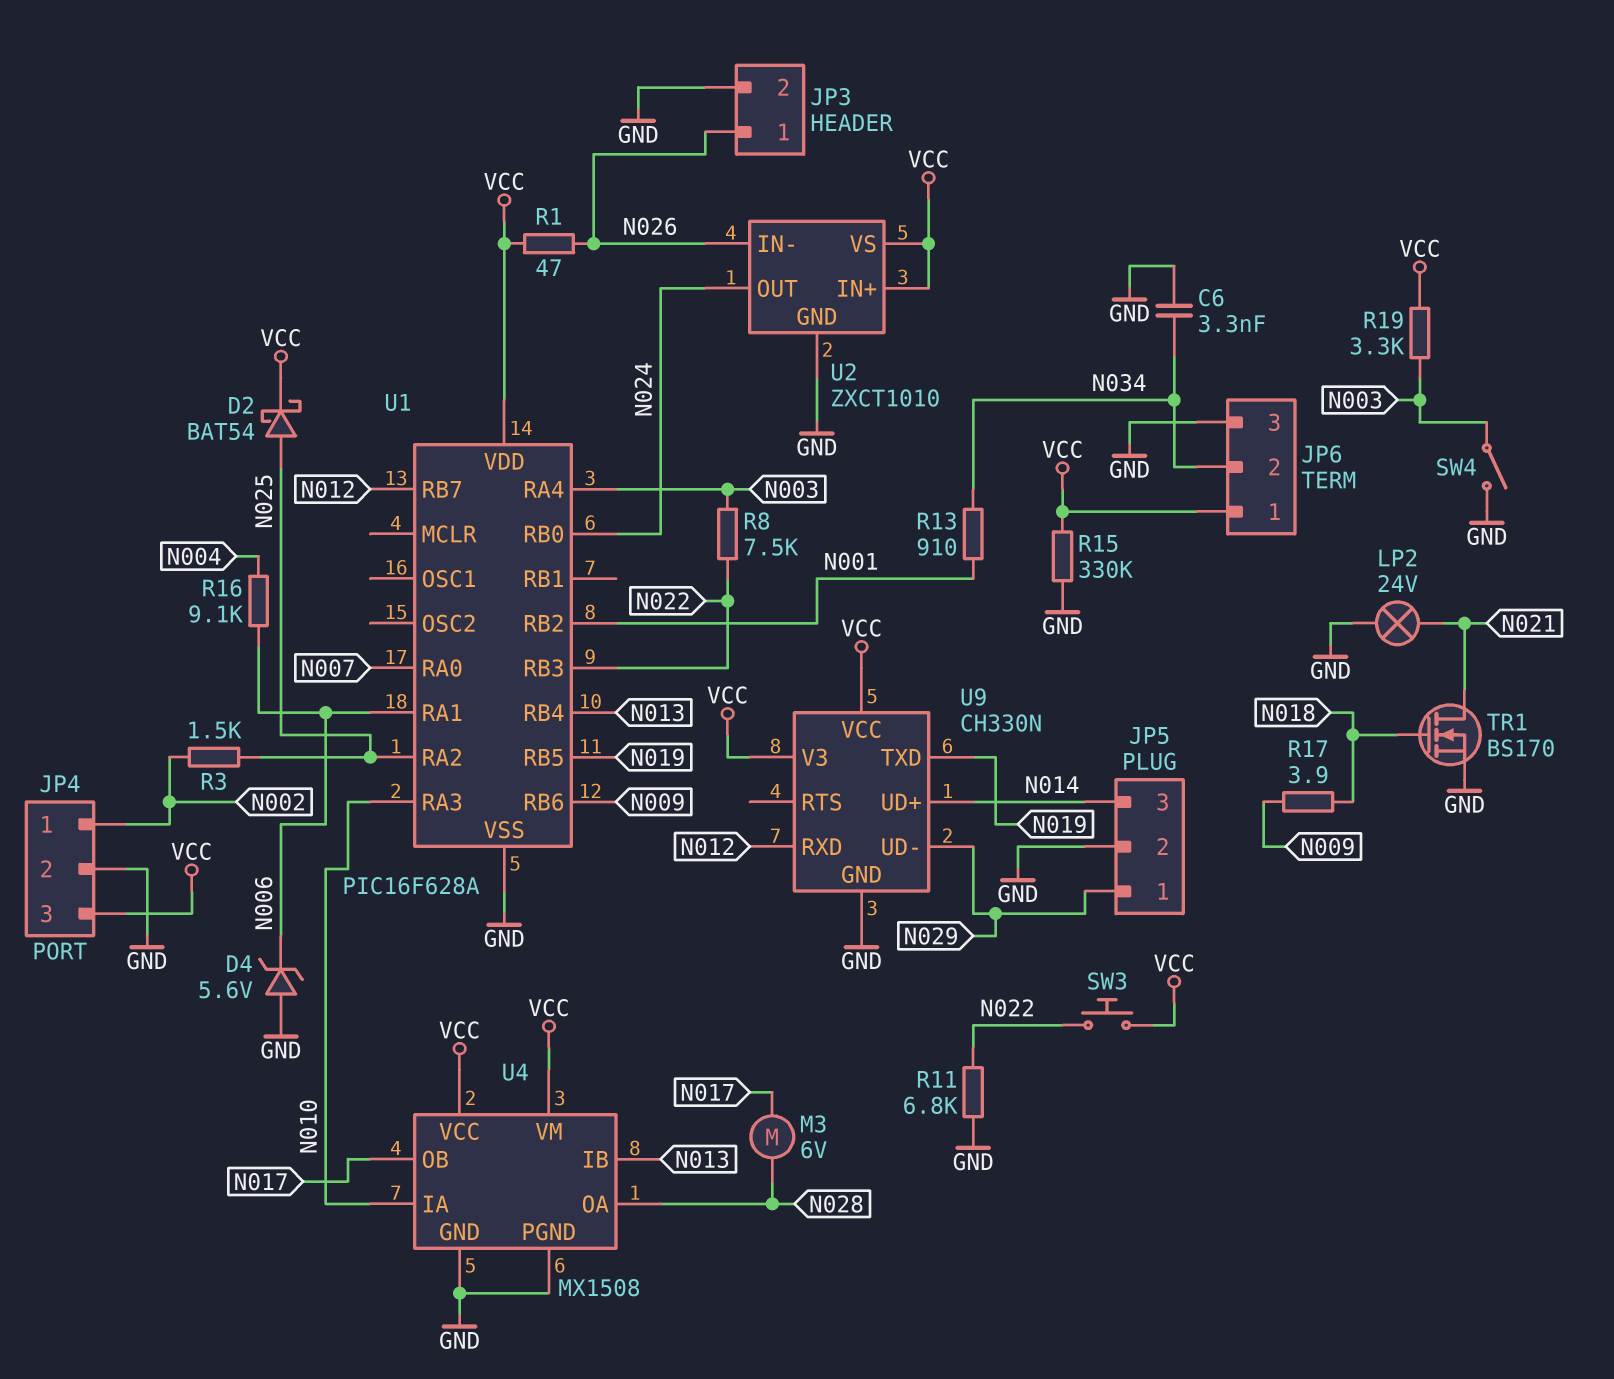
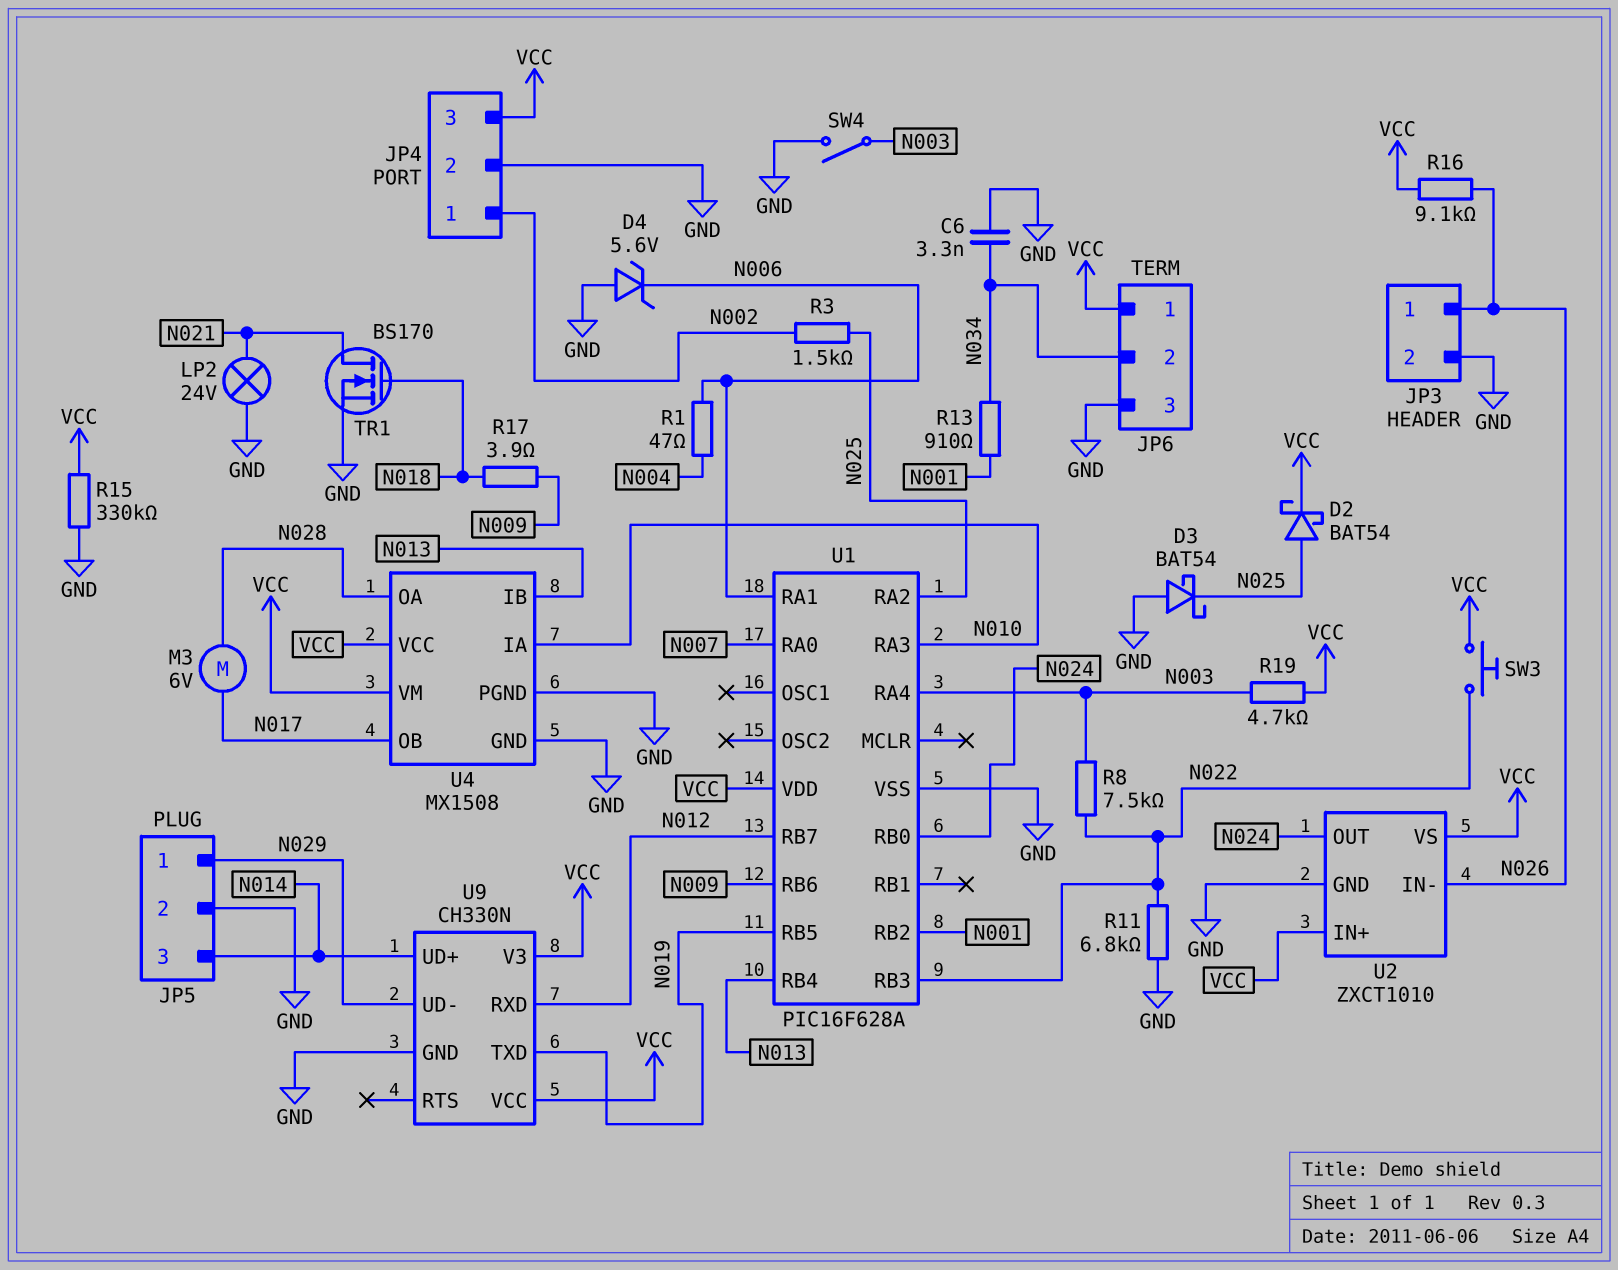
D3: none -> schottky BAT54 (A GND, K N025)
R1: 47 (N026, VCC) -> 47 (N004, N006)
R16: 9.1k (N004, N006) -> 9.1k (N026, VCC)
R19: 3.3k (N003, VCC) -> 4.7k (N003, VCC)

